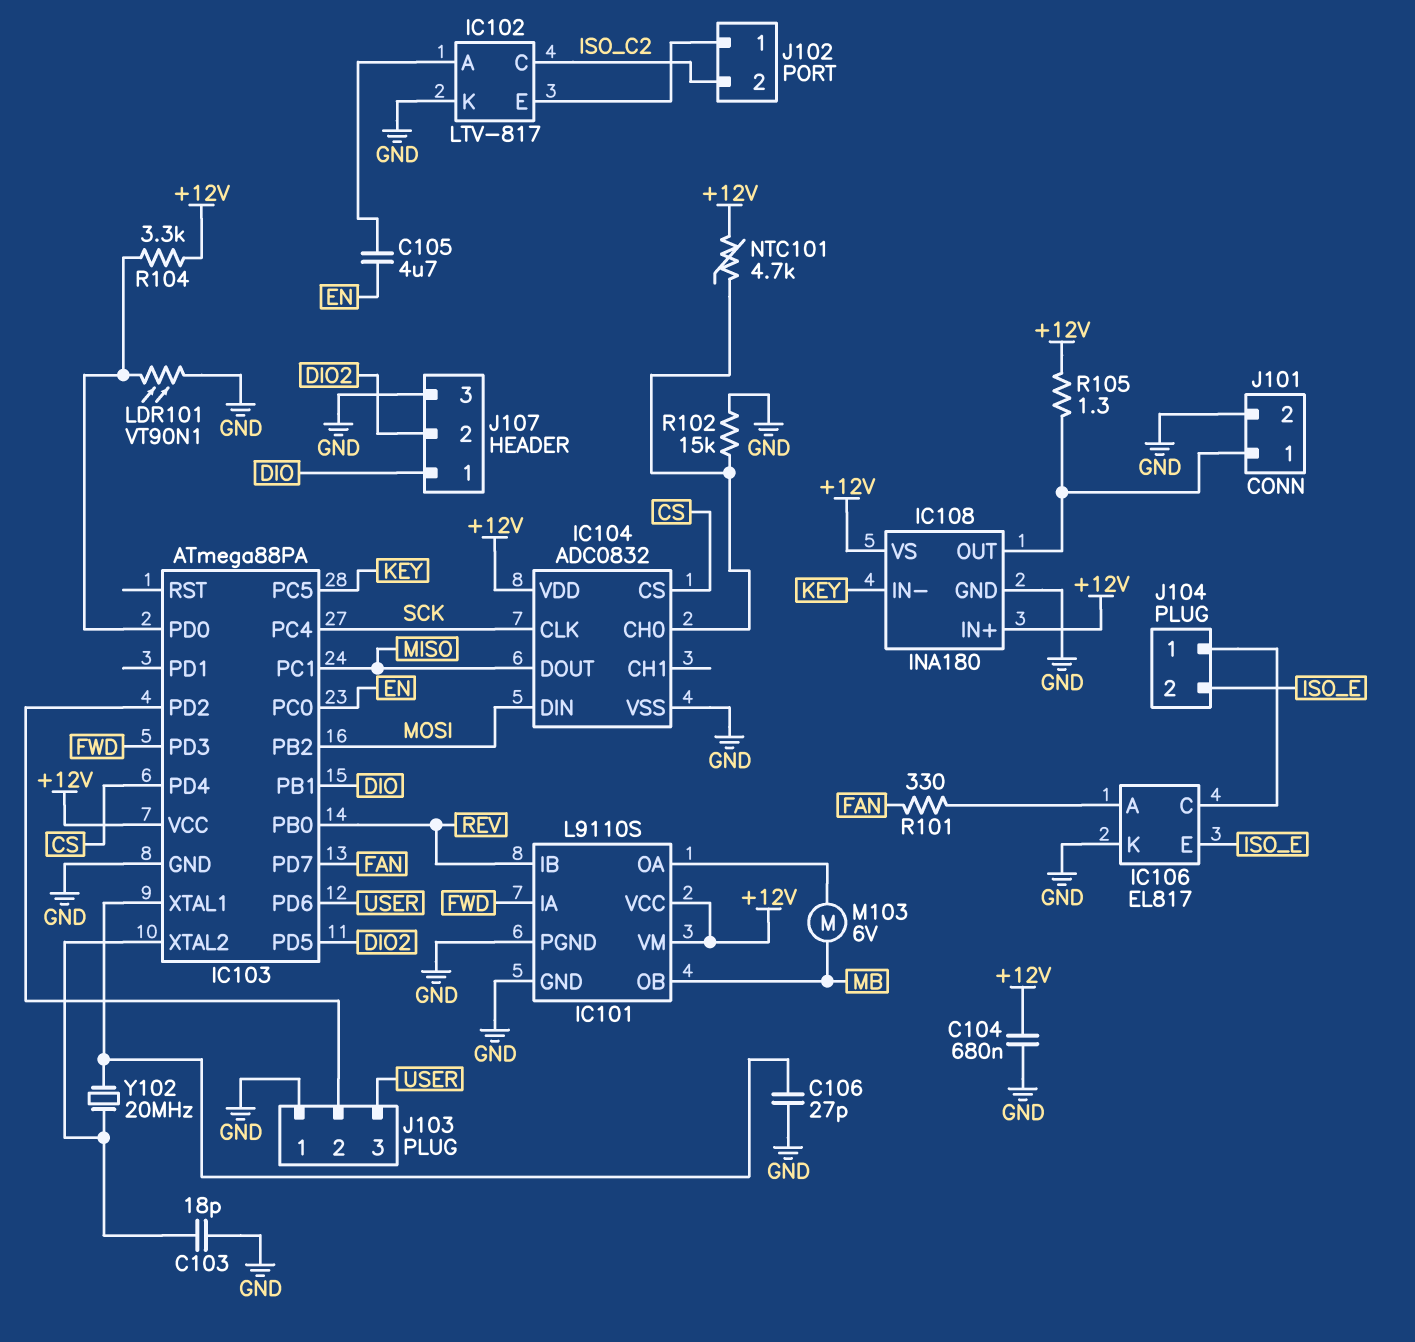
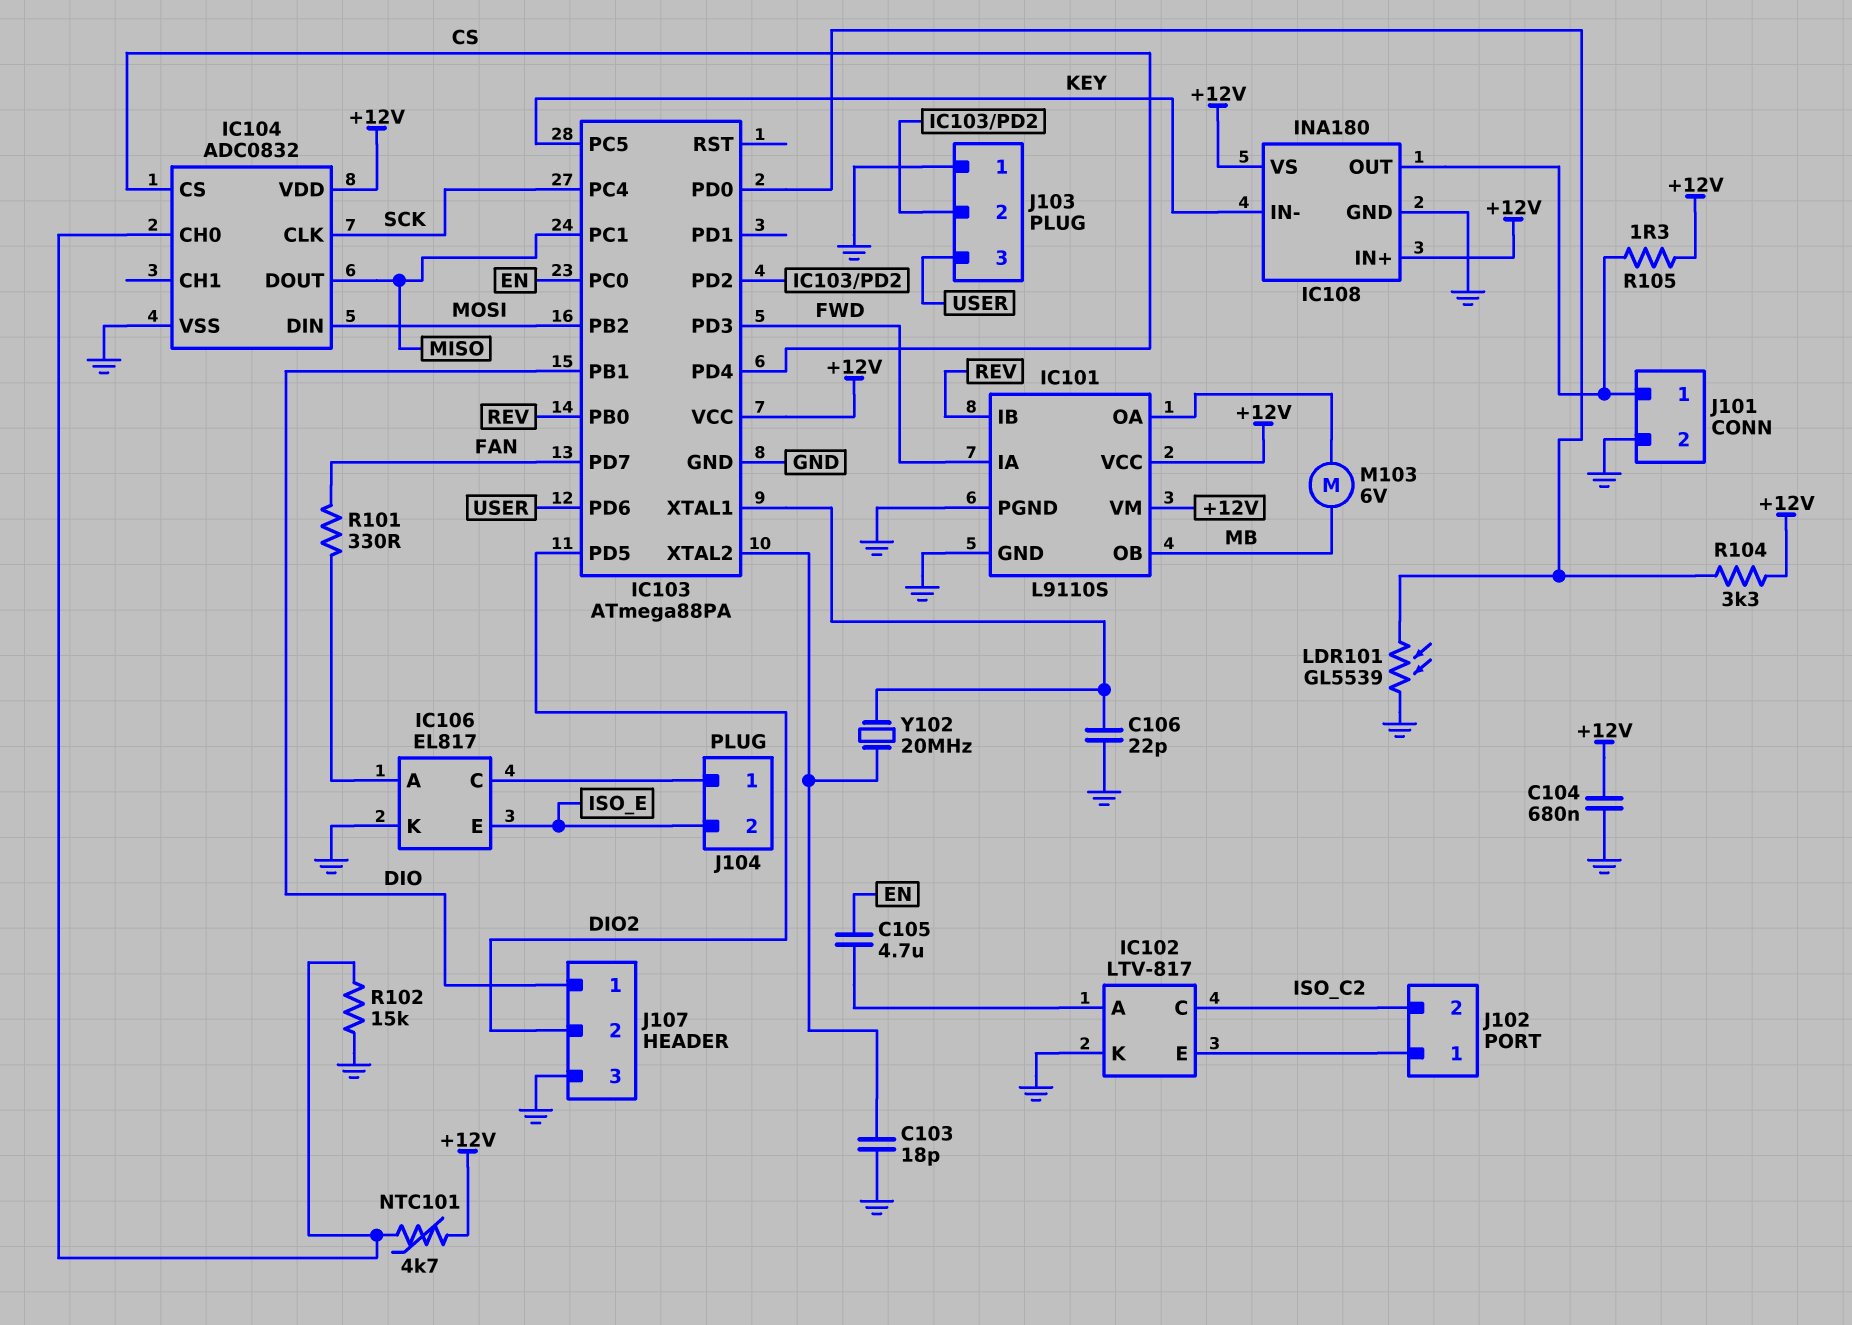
C106: 27pF (GND, IC103/XTAL1) -> 22pF (GND, IC103/XTAL1)
LDR101: VT90N1 (GND, IC103/PD0) -> GL5539 (GND, IC103/PD0)

